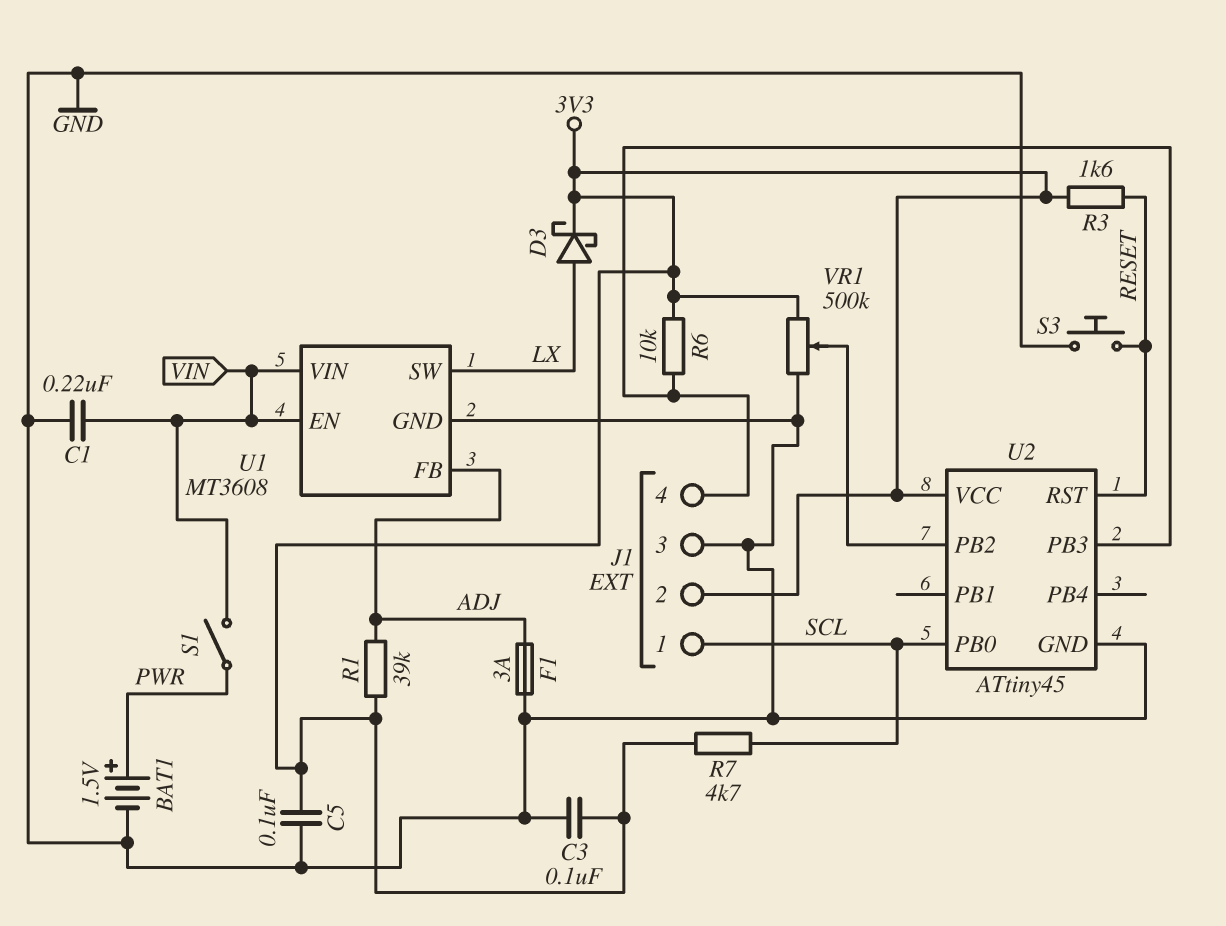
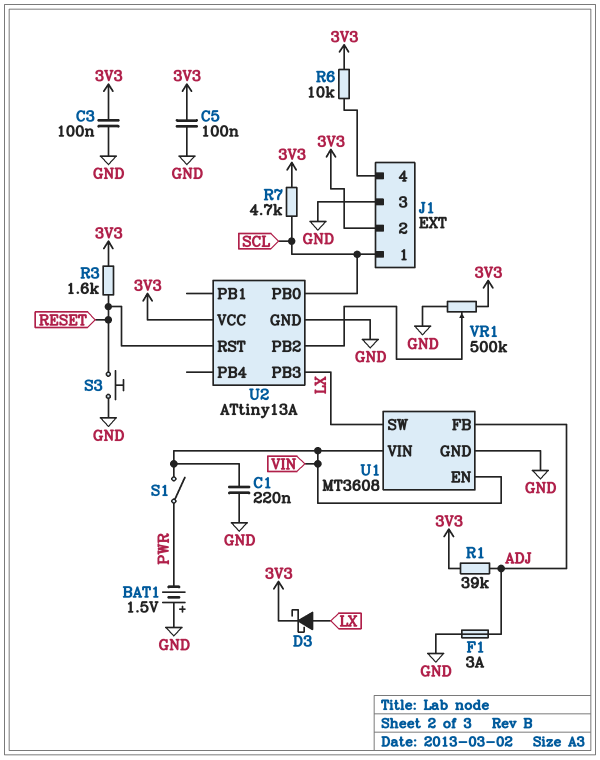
BAT1: 1.5V (plus PWR, minus GND) -> 1.5V (plus GND, minus PWR)
U2: ATtiny45 -> ATtiny13A
U2 pin PB3: J1/4 -> LX

